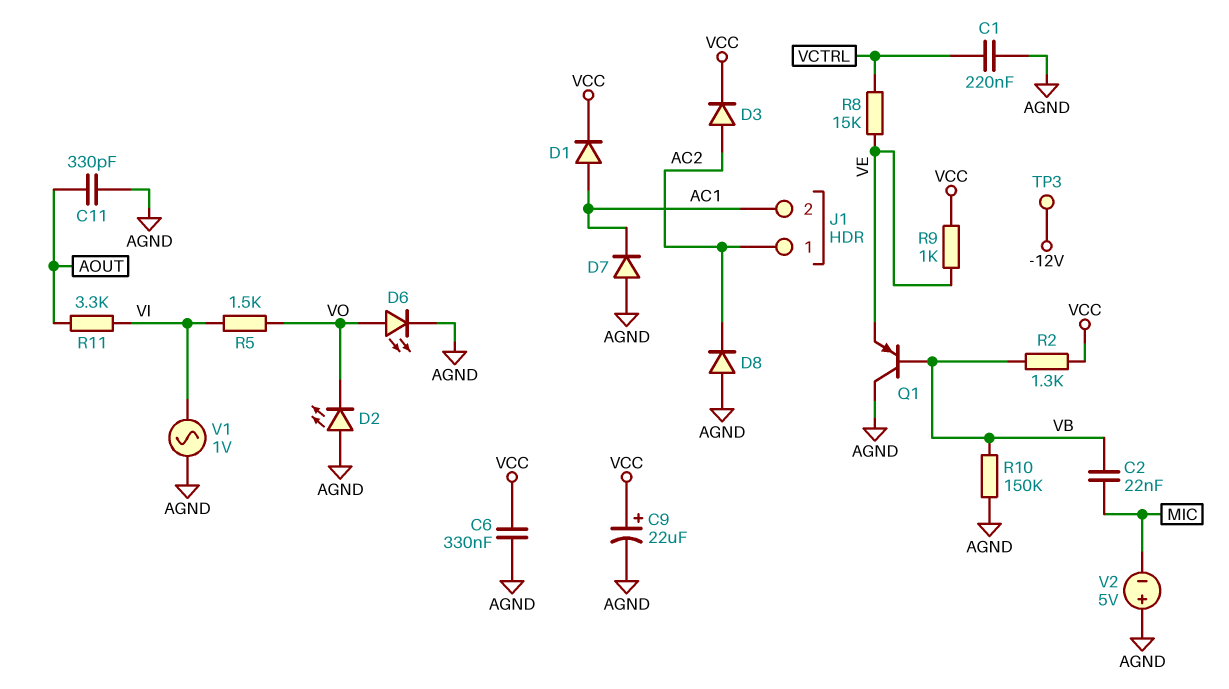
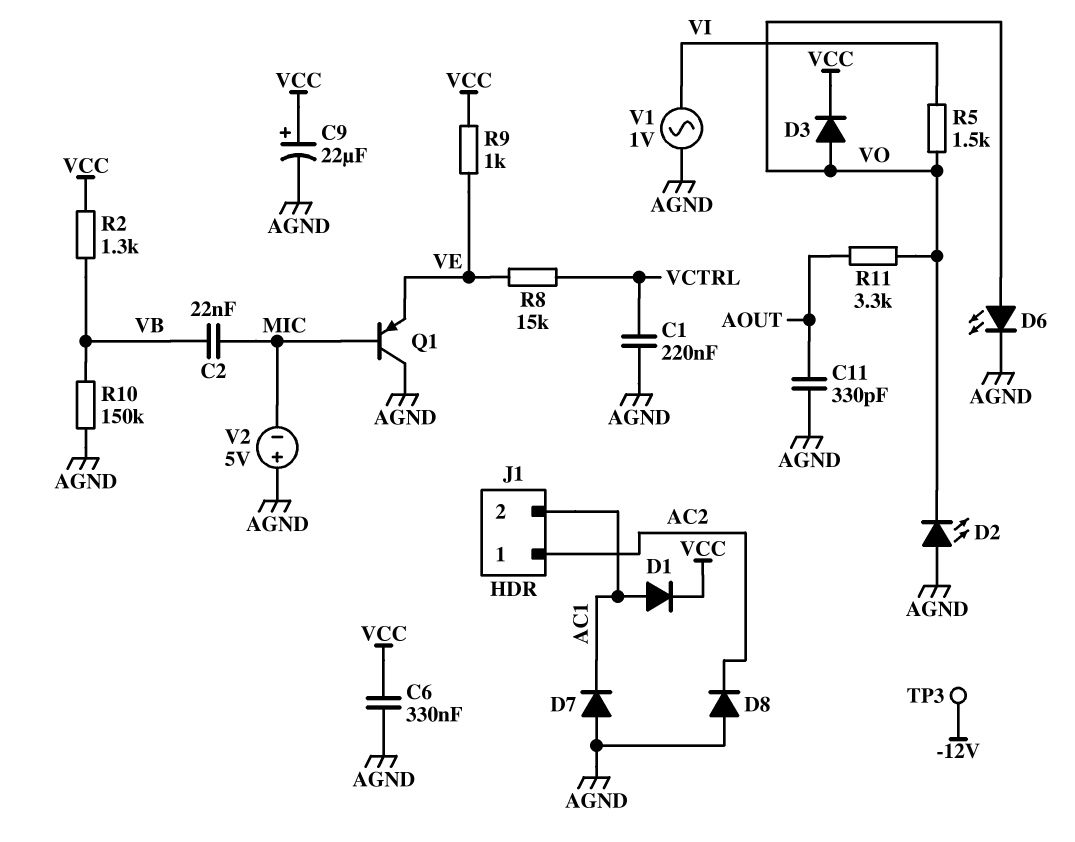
D3: diode (A AC2, K VCC) -> diode (A VO, K VCC)
Q1: PNP (B VB, C AGND, E VE) -> PNP (B MIC, C AGND, E VE)
R11: 3.3k (AOUT, VI) -> 3.3k (AOUT, VO)

